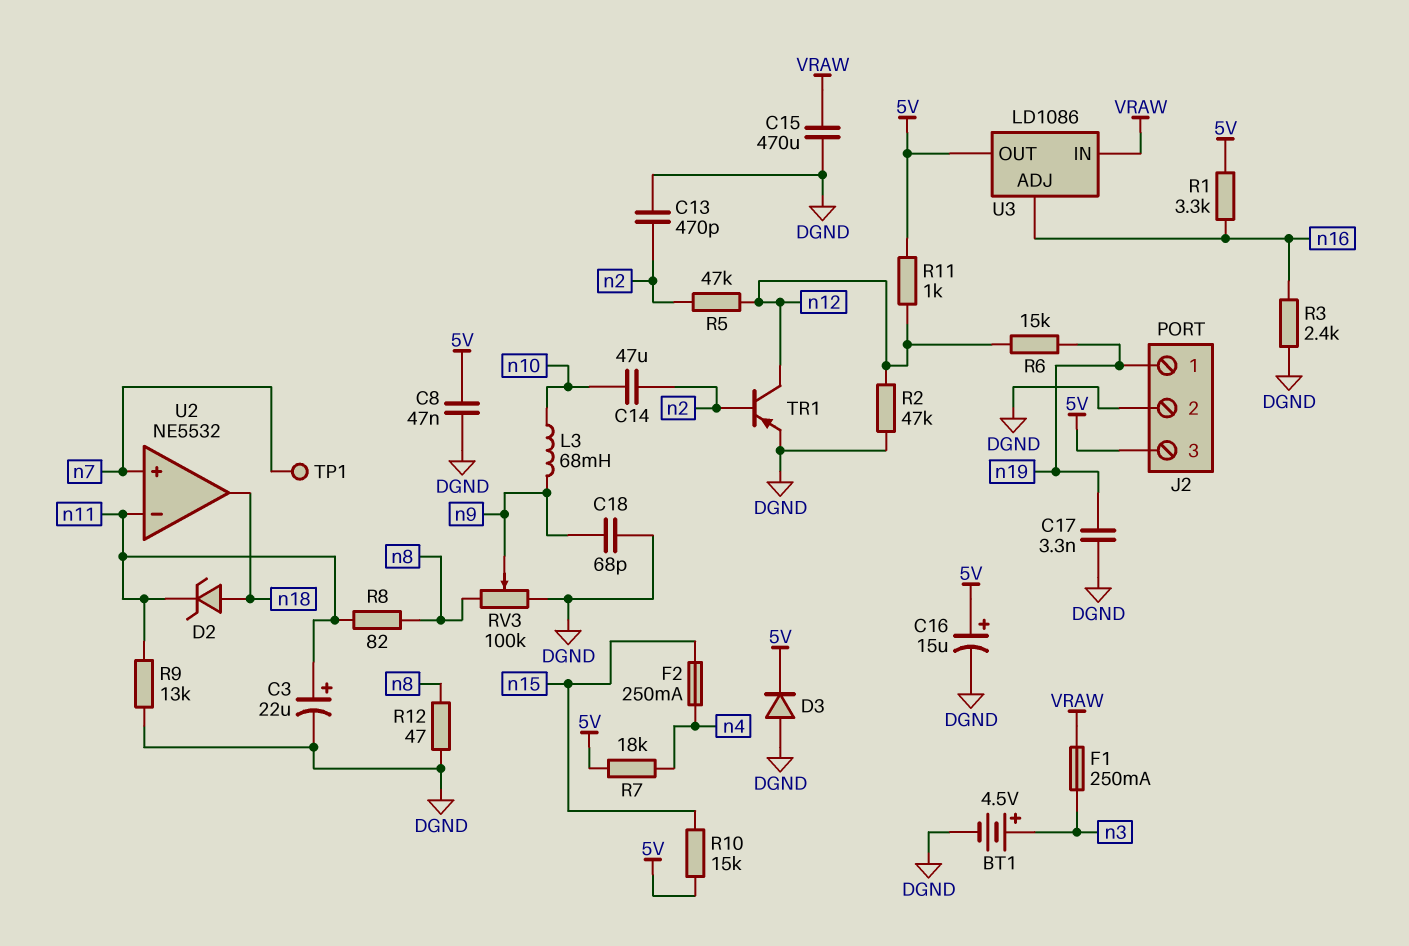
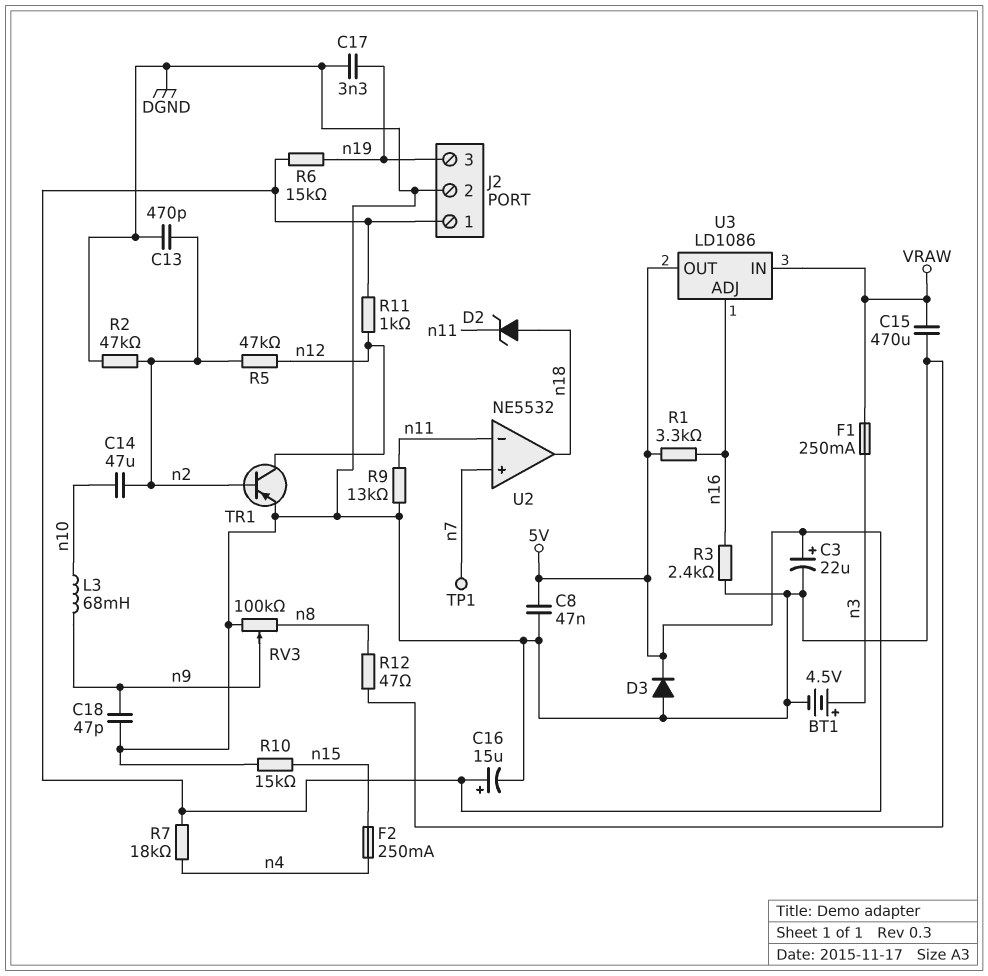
C3: 22uF (plus n11, minus DGND) -> 22uF (plus 5V, minus DGND)
C18: 68pF (DGND, n9) -> 47pF (DGND, n9)
J2 pin 1: n19 -> 5V
J2 pin 3: 5V -> n19
R2: 47k (DGND, n12) -> 47k (DGND, n2)
R6: 15k (n12, n19) -> 15k (5V, n19)
R8: 82 (n8, n11) -> none
R10: 15k (5V, n15) -> 15k (DGND, n15)

